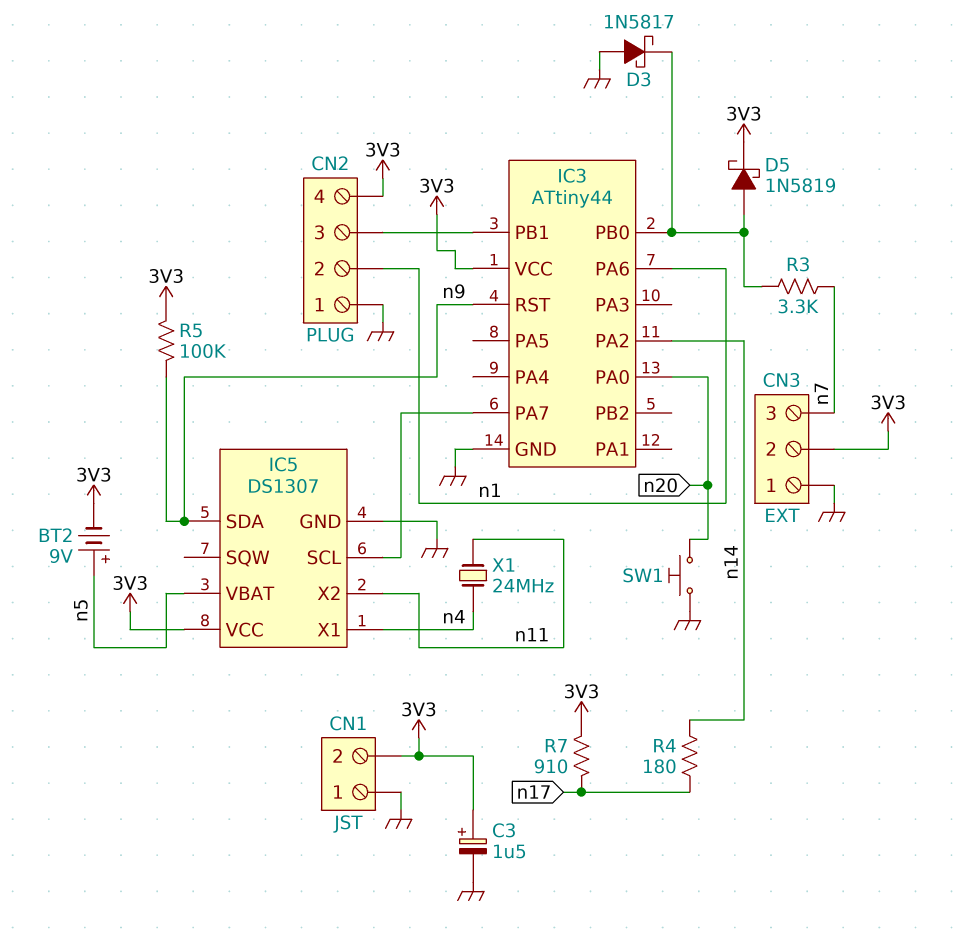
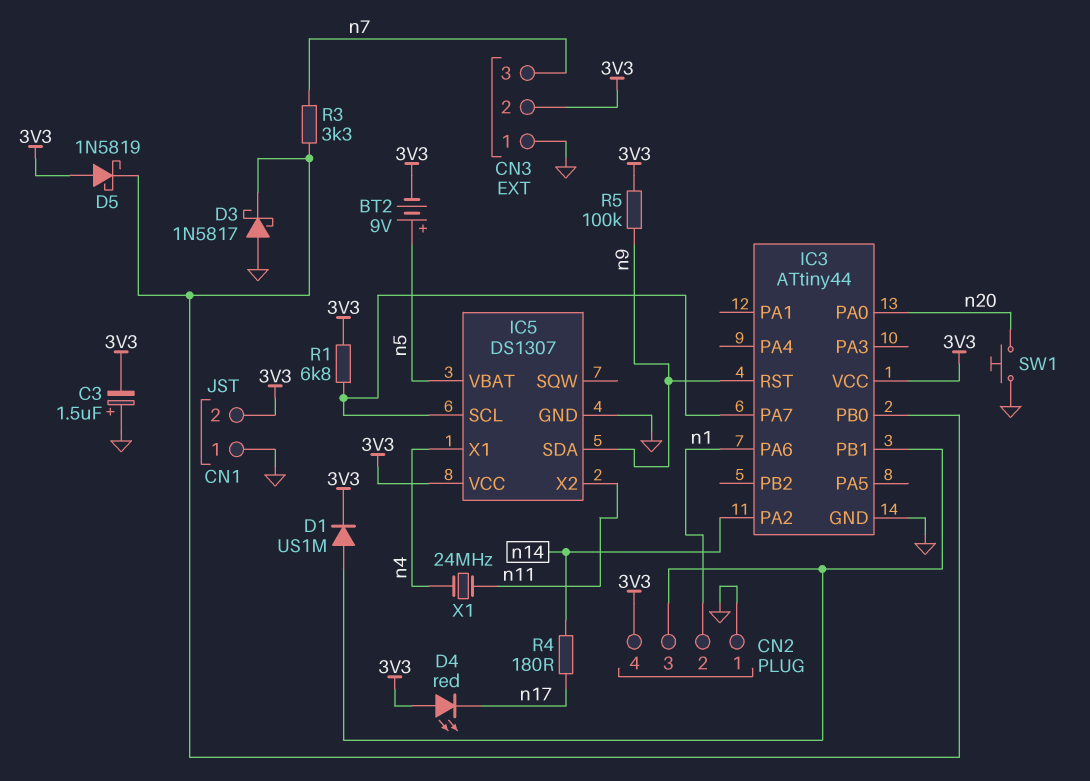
C3: 1.5uF (plus 3V3, minus GND) -> 1.5uF (plus GND, minus 3V3)
D1: none -> diode US1M (A CN2/3, K 3V3)
D4: none -> LED red (A 3V3, K n17)
D5: schottky 1N5819 (A IC3/PB0, K 3V3) -> schottky 1N5819 (A 3V3, K IC3/PB0)
R1: none -> 6.8k (3V3, IC3/PA7)
R7: 910 (3V3, n17) -> none

